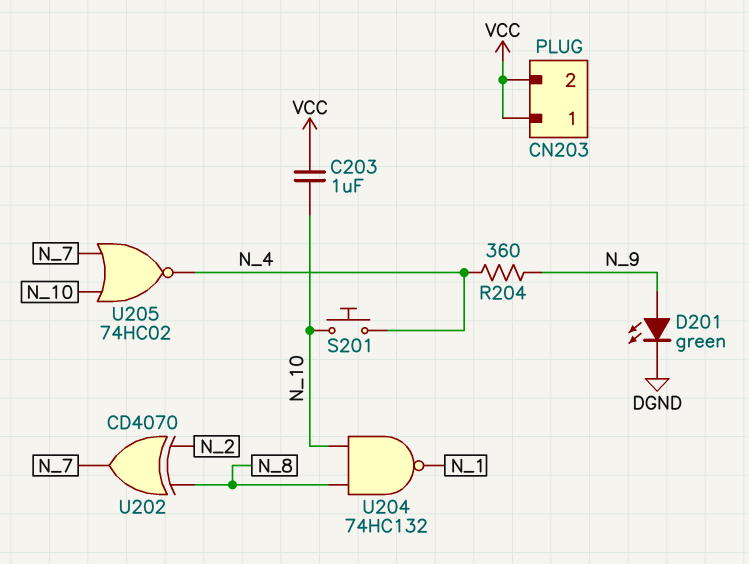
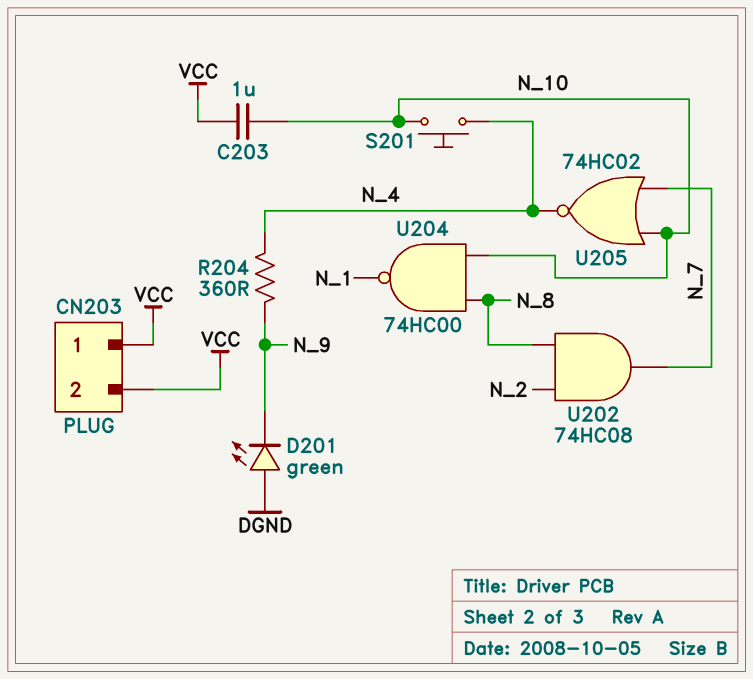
D201: LED green (A N_9, K DGND) -> LED green (A DGND, K N_9)
U202: XOR CD4070 (in N_2, in N_8, out N_7) -> AND 74HC08 (in N_2, in N_8, out N_7)
U204: NAND 74HC132 (in N_8, in N_10, out N_1) -> NAND 74HC00 (in N_8, in N_10, out N_1)

